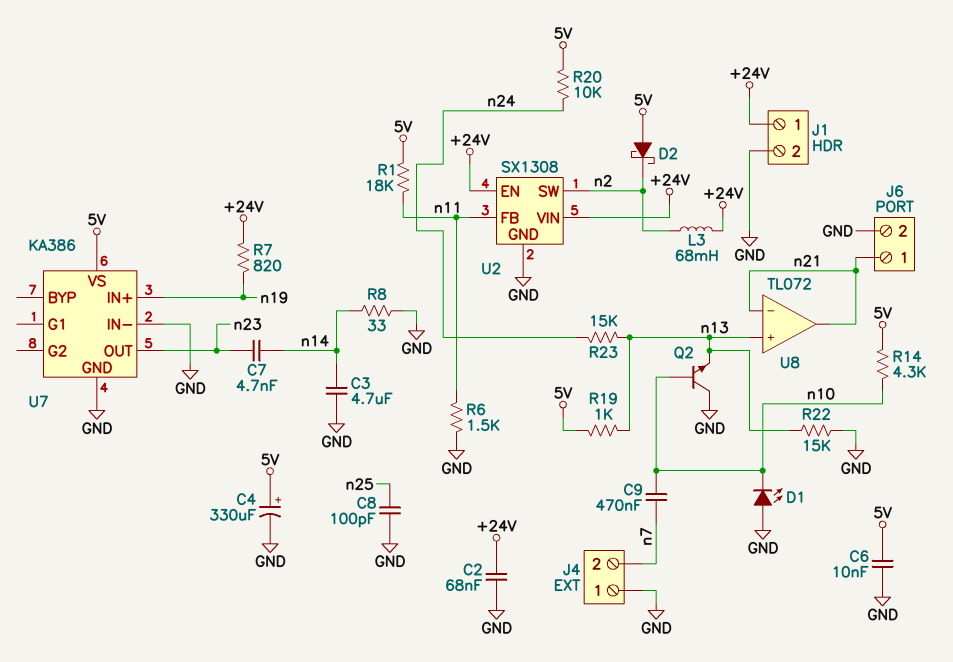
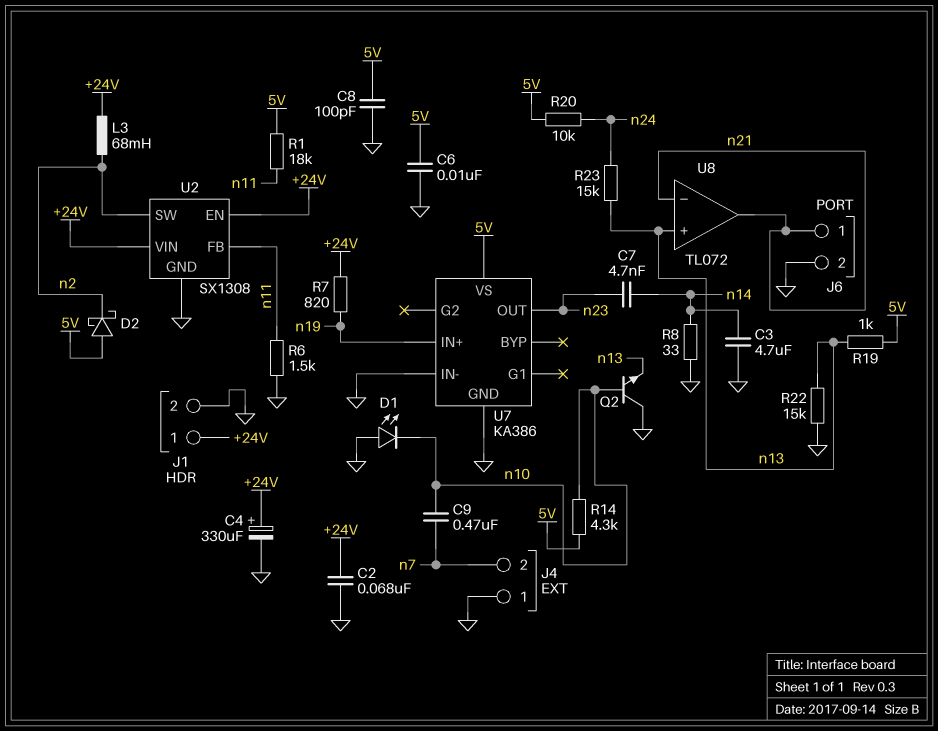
C4: 330uF (plus 5V, minus GND) -> 330uF (plus +24V, minus GND)
C8: 100pF (GND, n25) -> 100pF (5V, GND)

